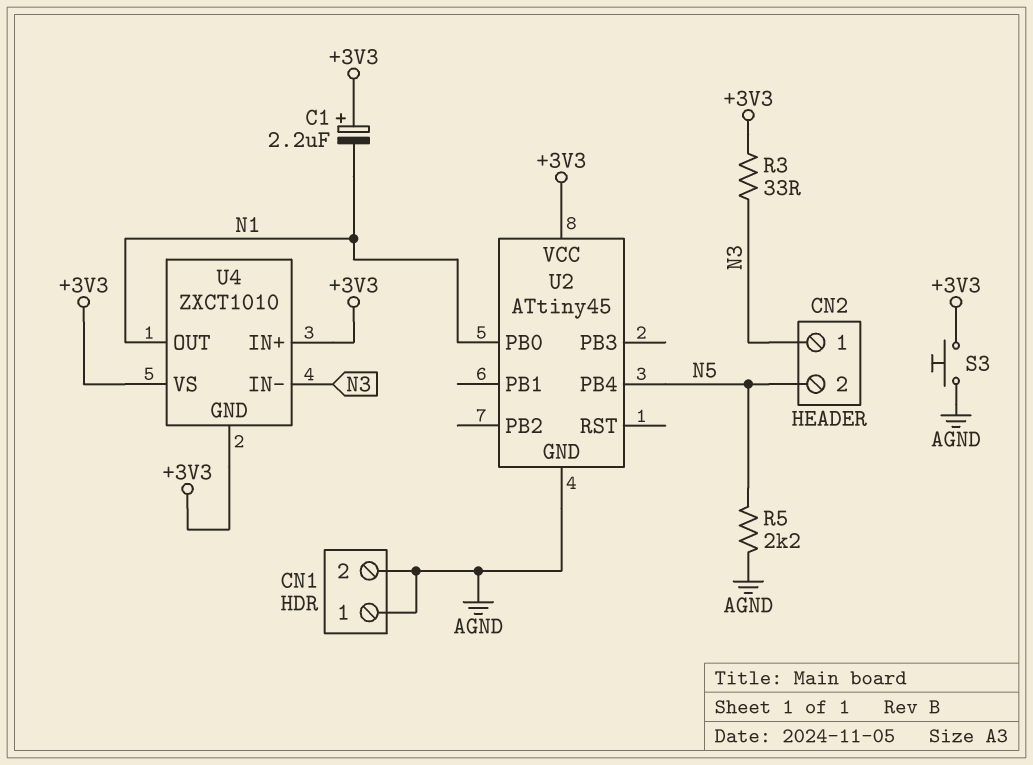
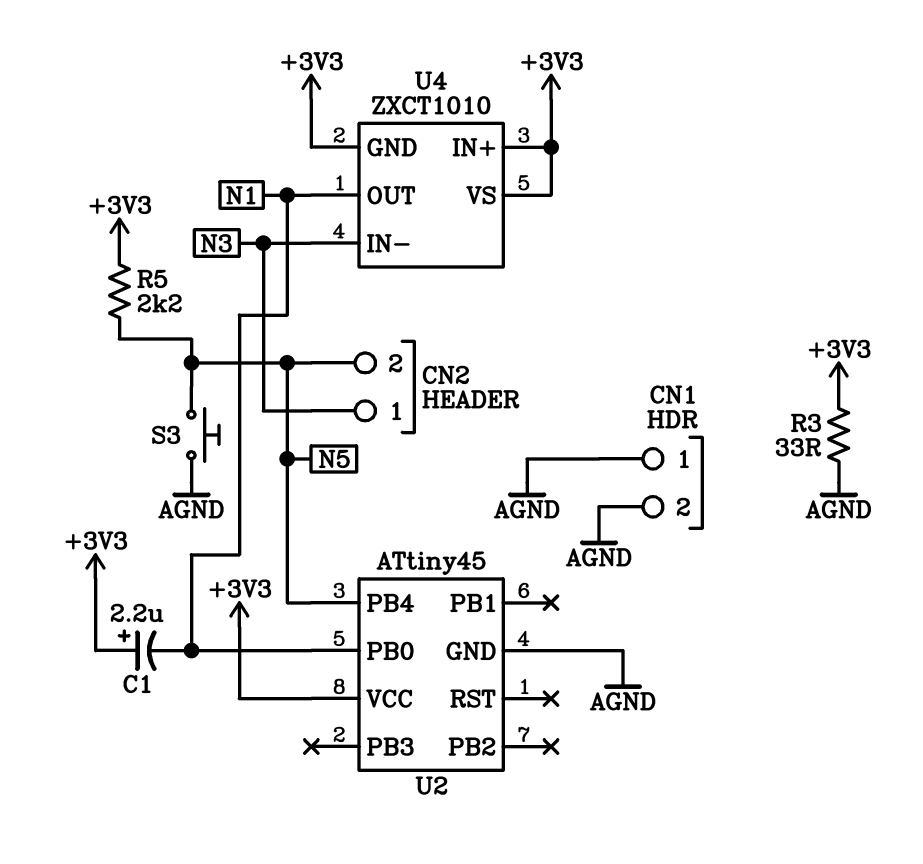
R3: 33 (+3V3, N3) -> 33 (+3V3, AGND)
R5: 2.2k (AGND, N5) -> 2.2k (+3V3, N5)
S3: button (+3V3, AGND) -> button (AGND, N5)

